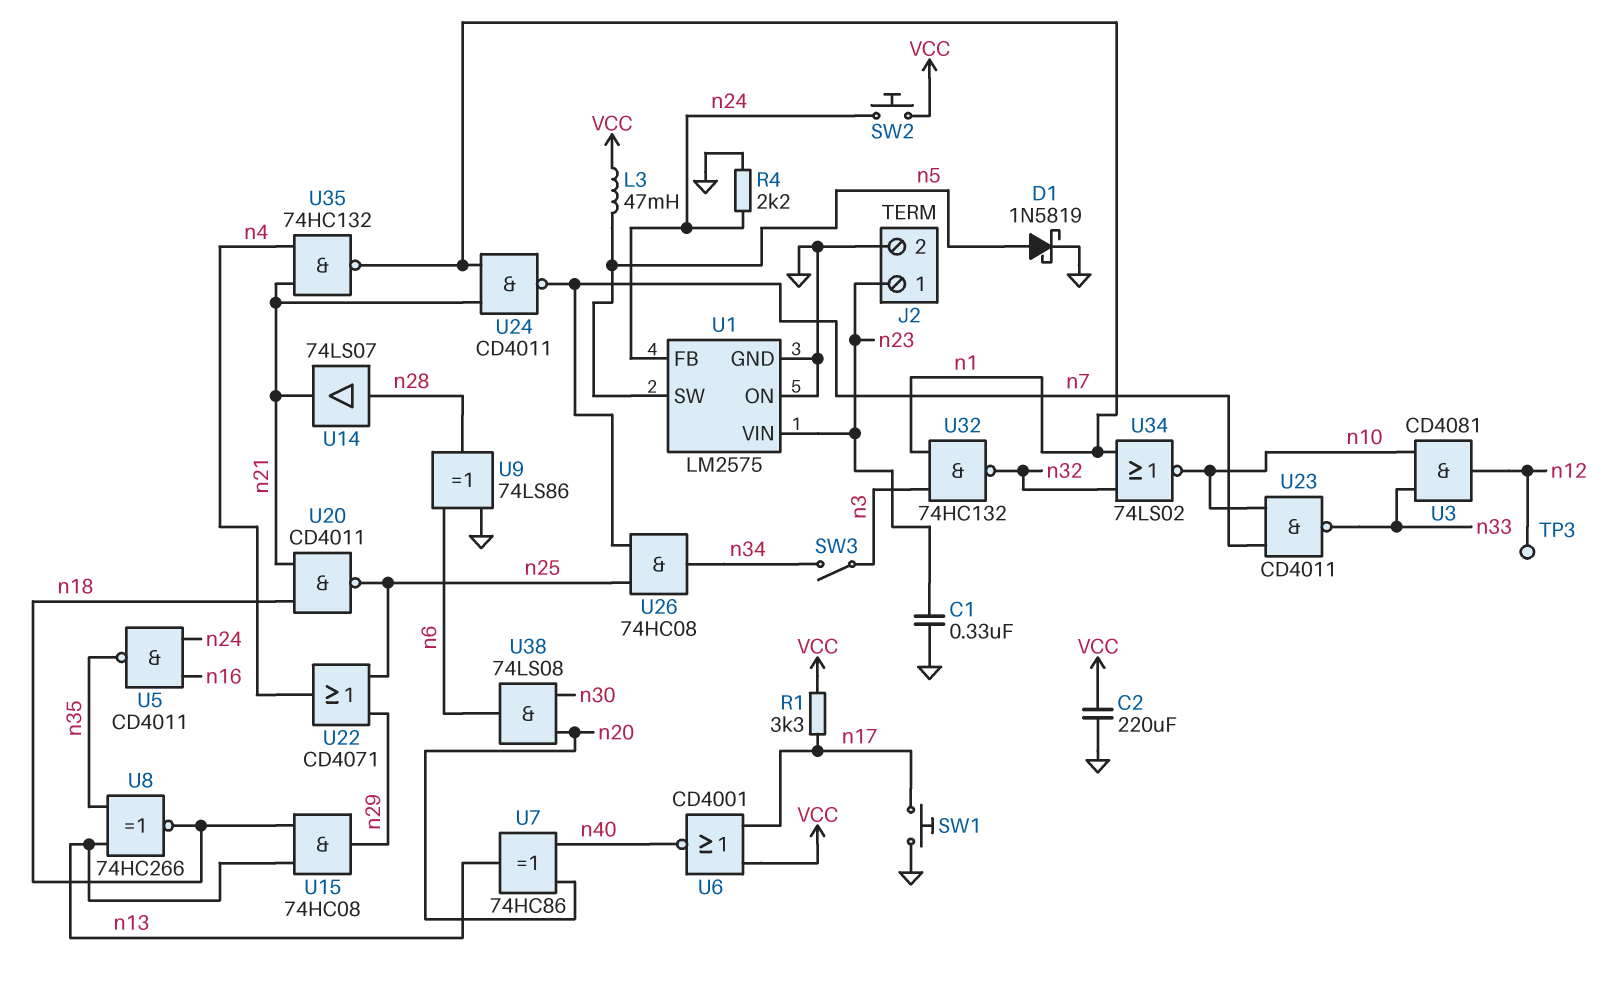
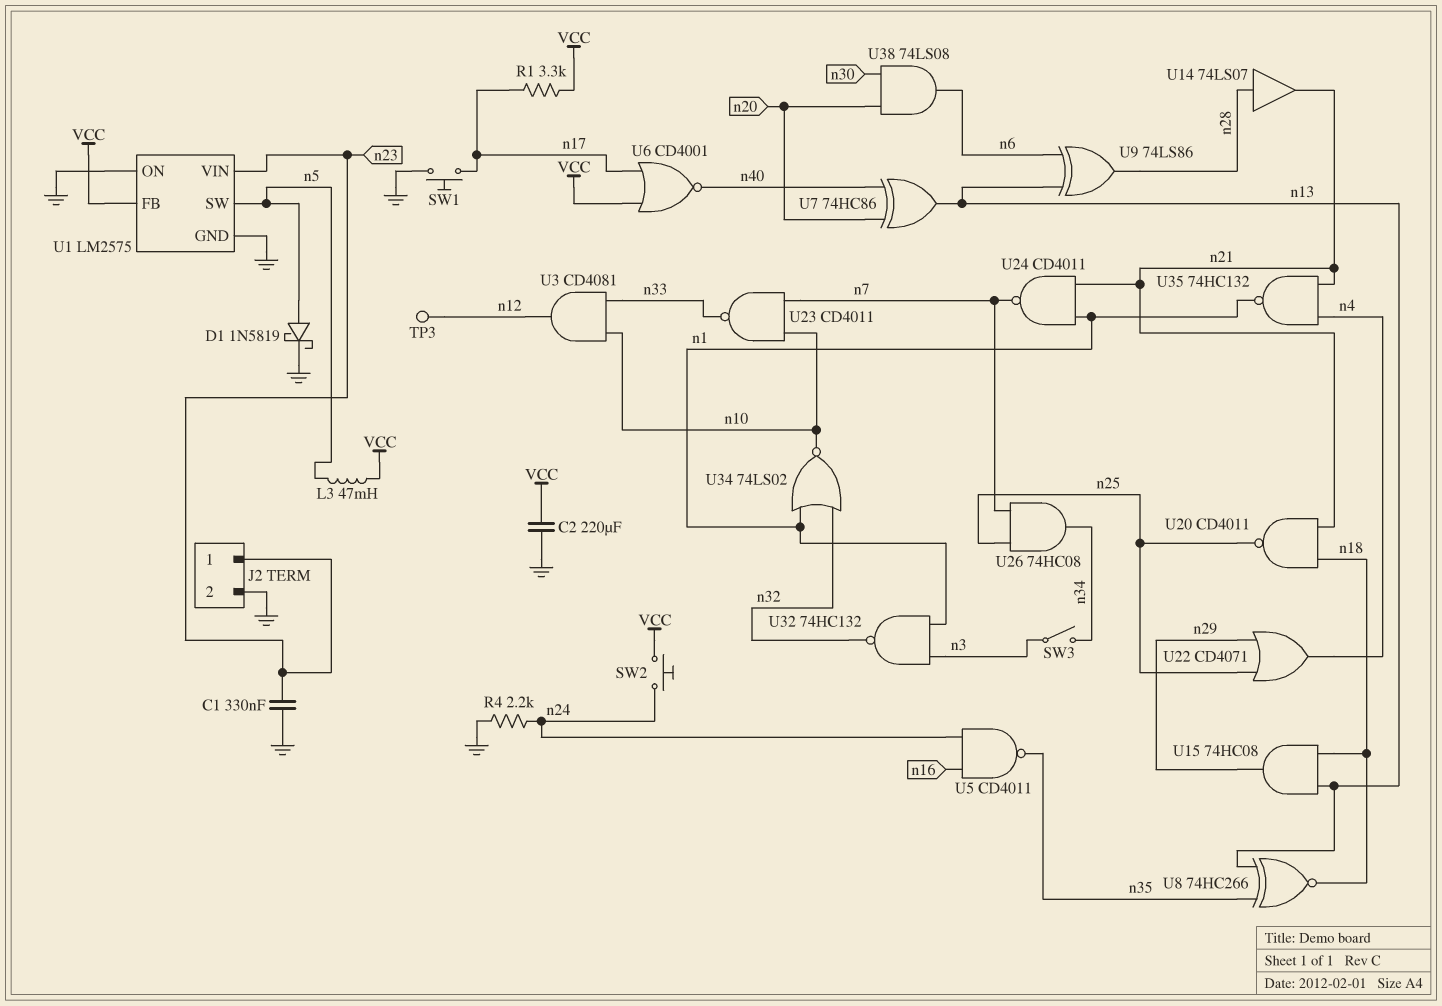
U1 pin FB: n24 -> VCC
U9: XOR 74LS86 (in GND, in n6, out n28) -> XOR 74LS86 (in n6, in n13, out n28)

